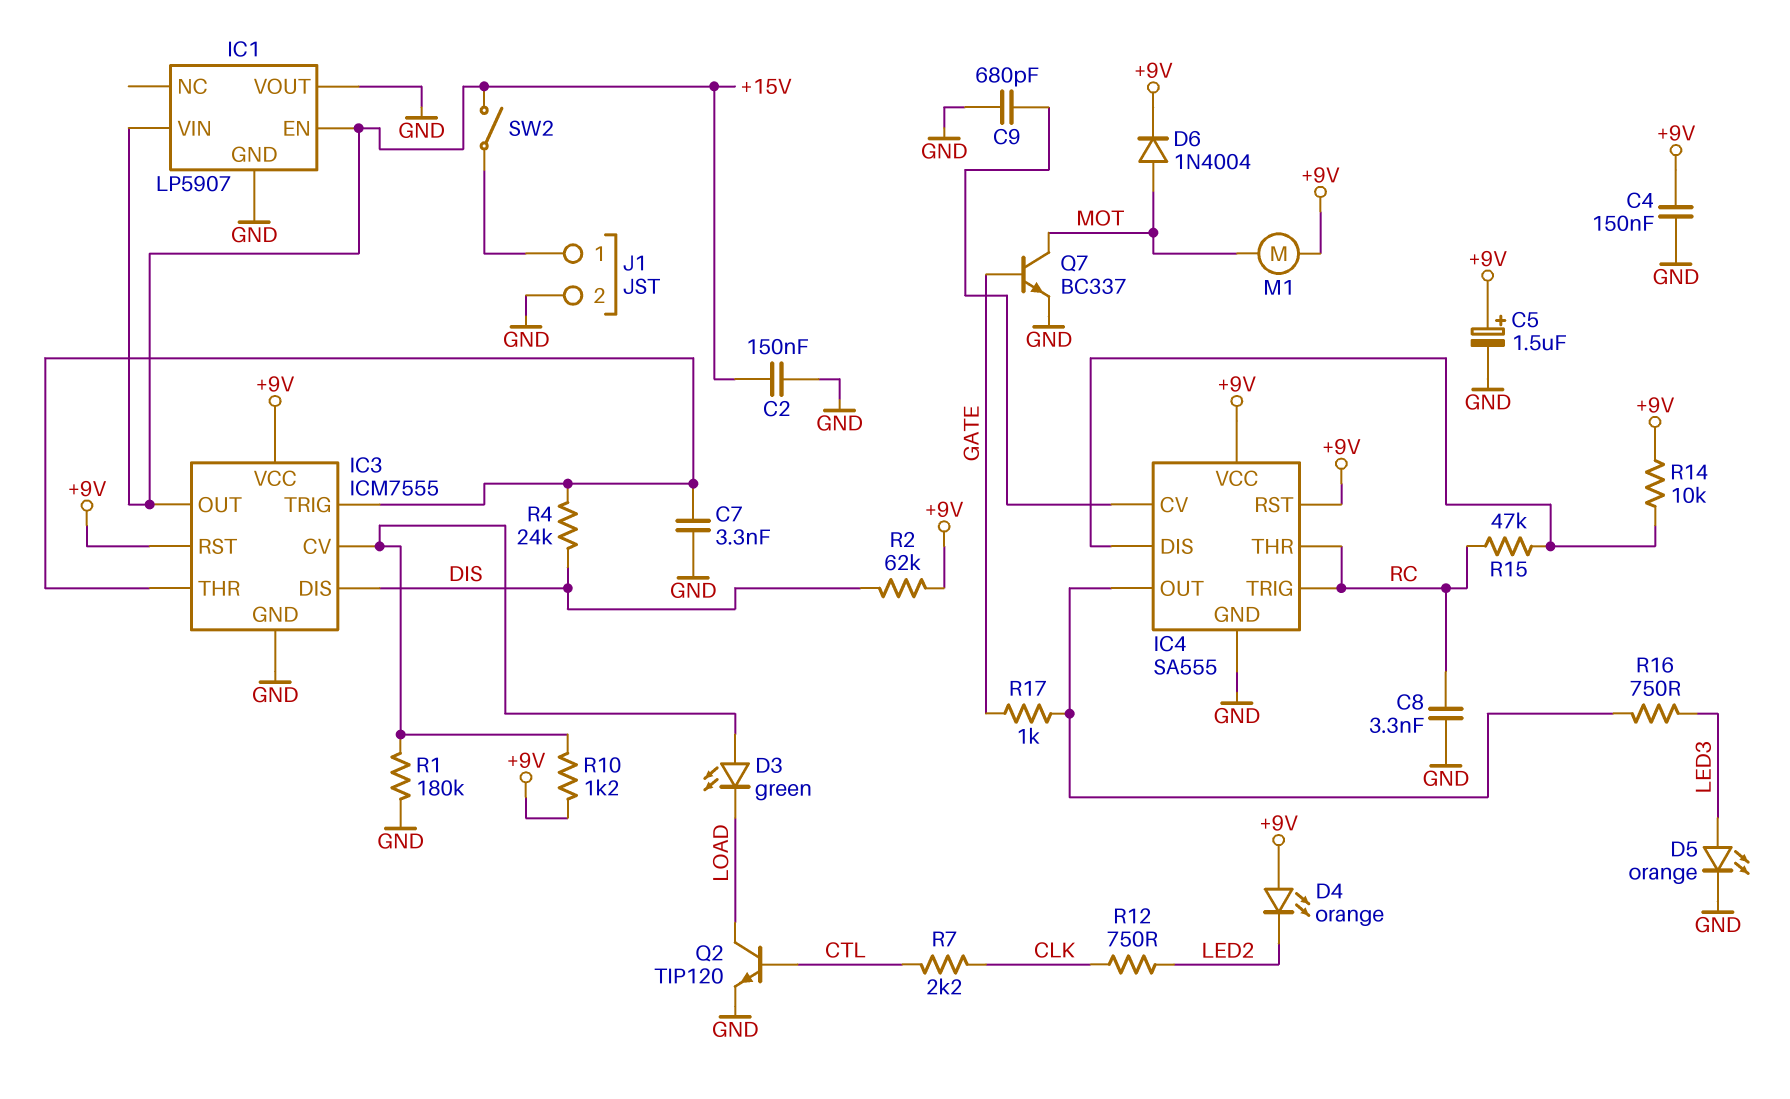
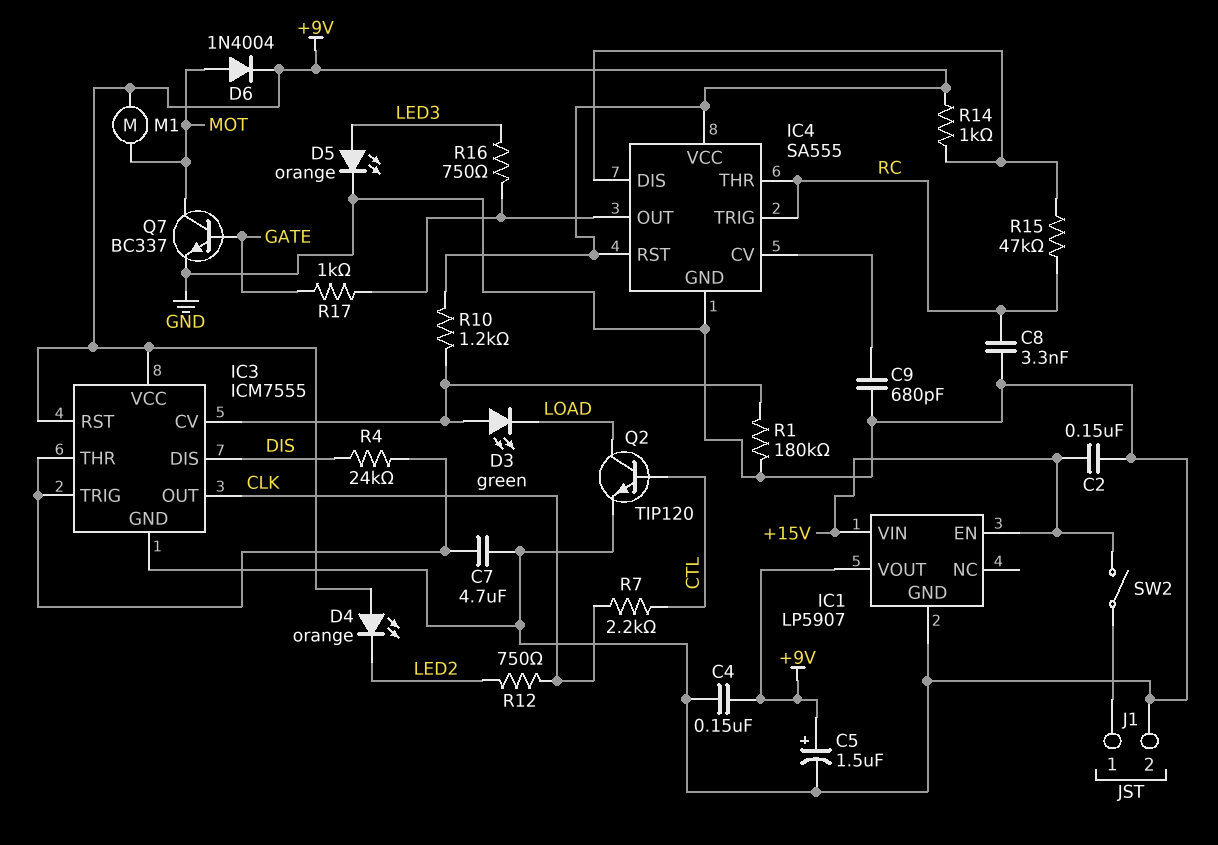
C7: 3.3nF (GND, IC3/THR) -> 4.7uF (GND, IC3/THR)
IC1 pin VOUT: GND -> +9V
IC3 pin OUT: +15V -> CLK
R2: 62k (+9V, DIS) -> none
R14: 10k (+9V, IC4/DIS) -> 1k (+9V, IC4/DIS)

